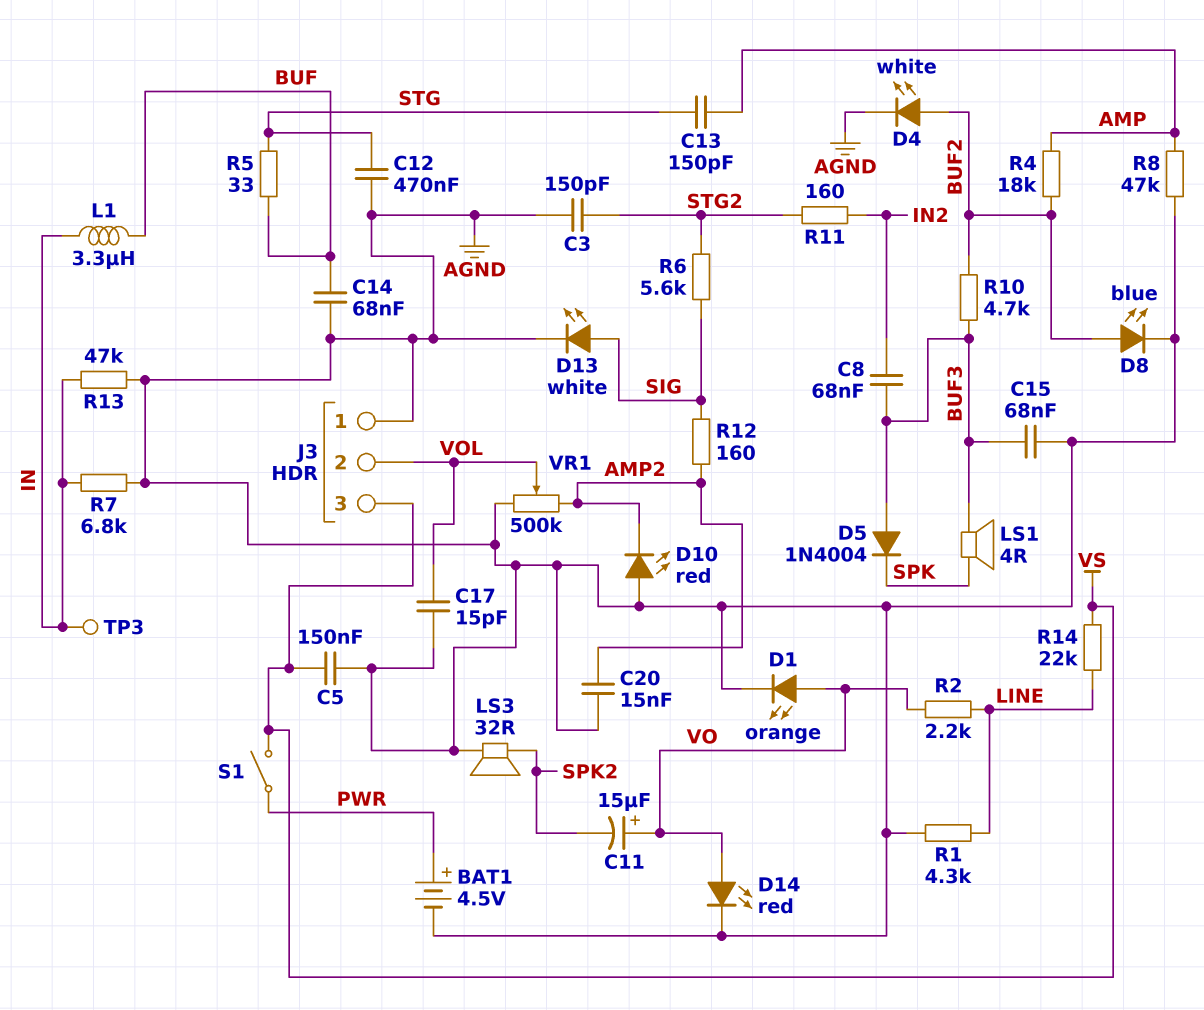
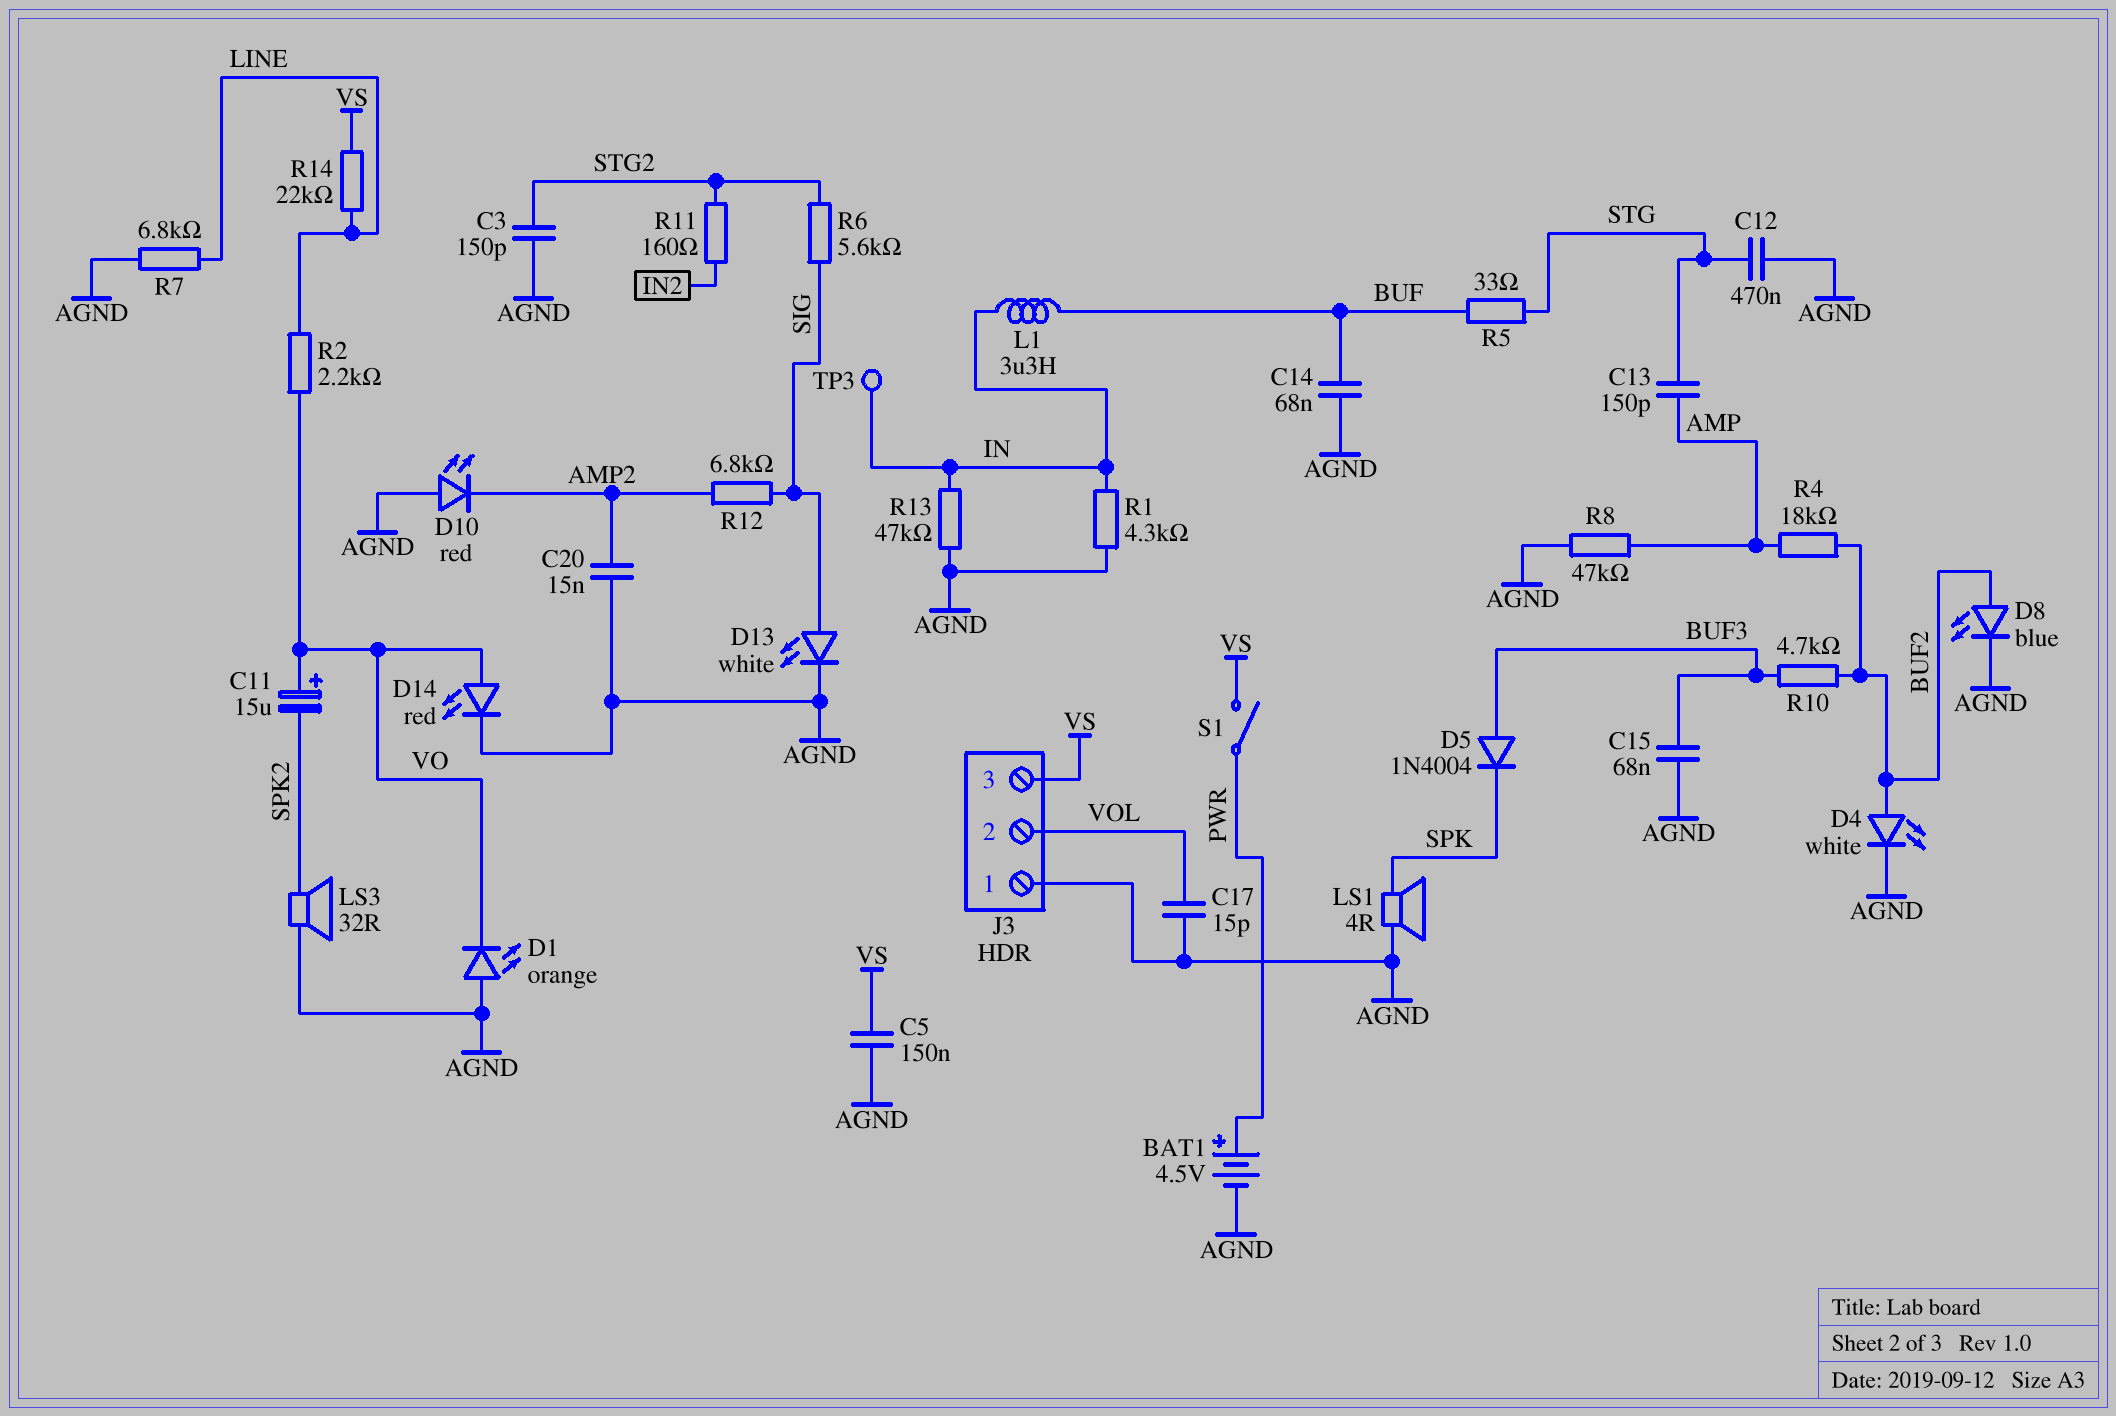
C8: 68nF (BUF3, IN2) -> none
D1: LED orange (A VO, K AGND) -> LED orange (A AGND, K VO)
LS1: speaker 4R (BUF3, SPK) -> speaker 4R (AGND, SPK)
R1: 4.3k (AGND, LINE) -> 4.3k (AGND, IN)
R7: 6.8k (AGND, IN) -> 6.8k (AGND, LINE)
R12: 160 (AMP2, SIG) -> 6.8k (AMP2, SIG)
VR1: 500k (AGND, AMP2, wiper VOL) -> none

